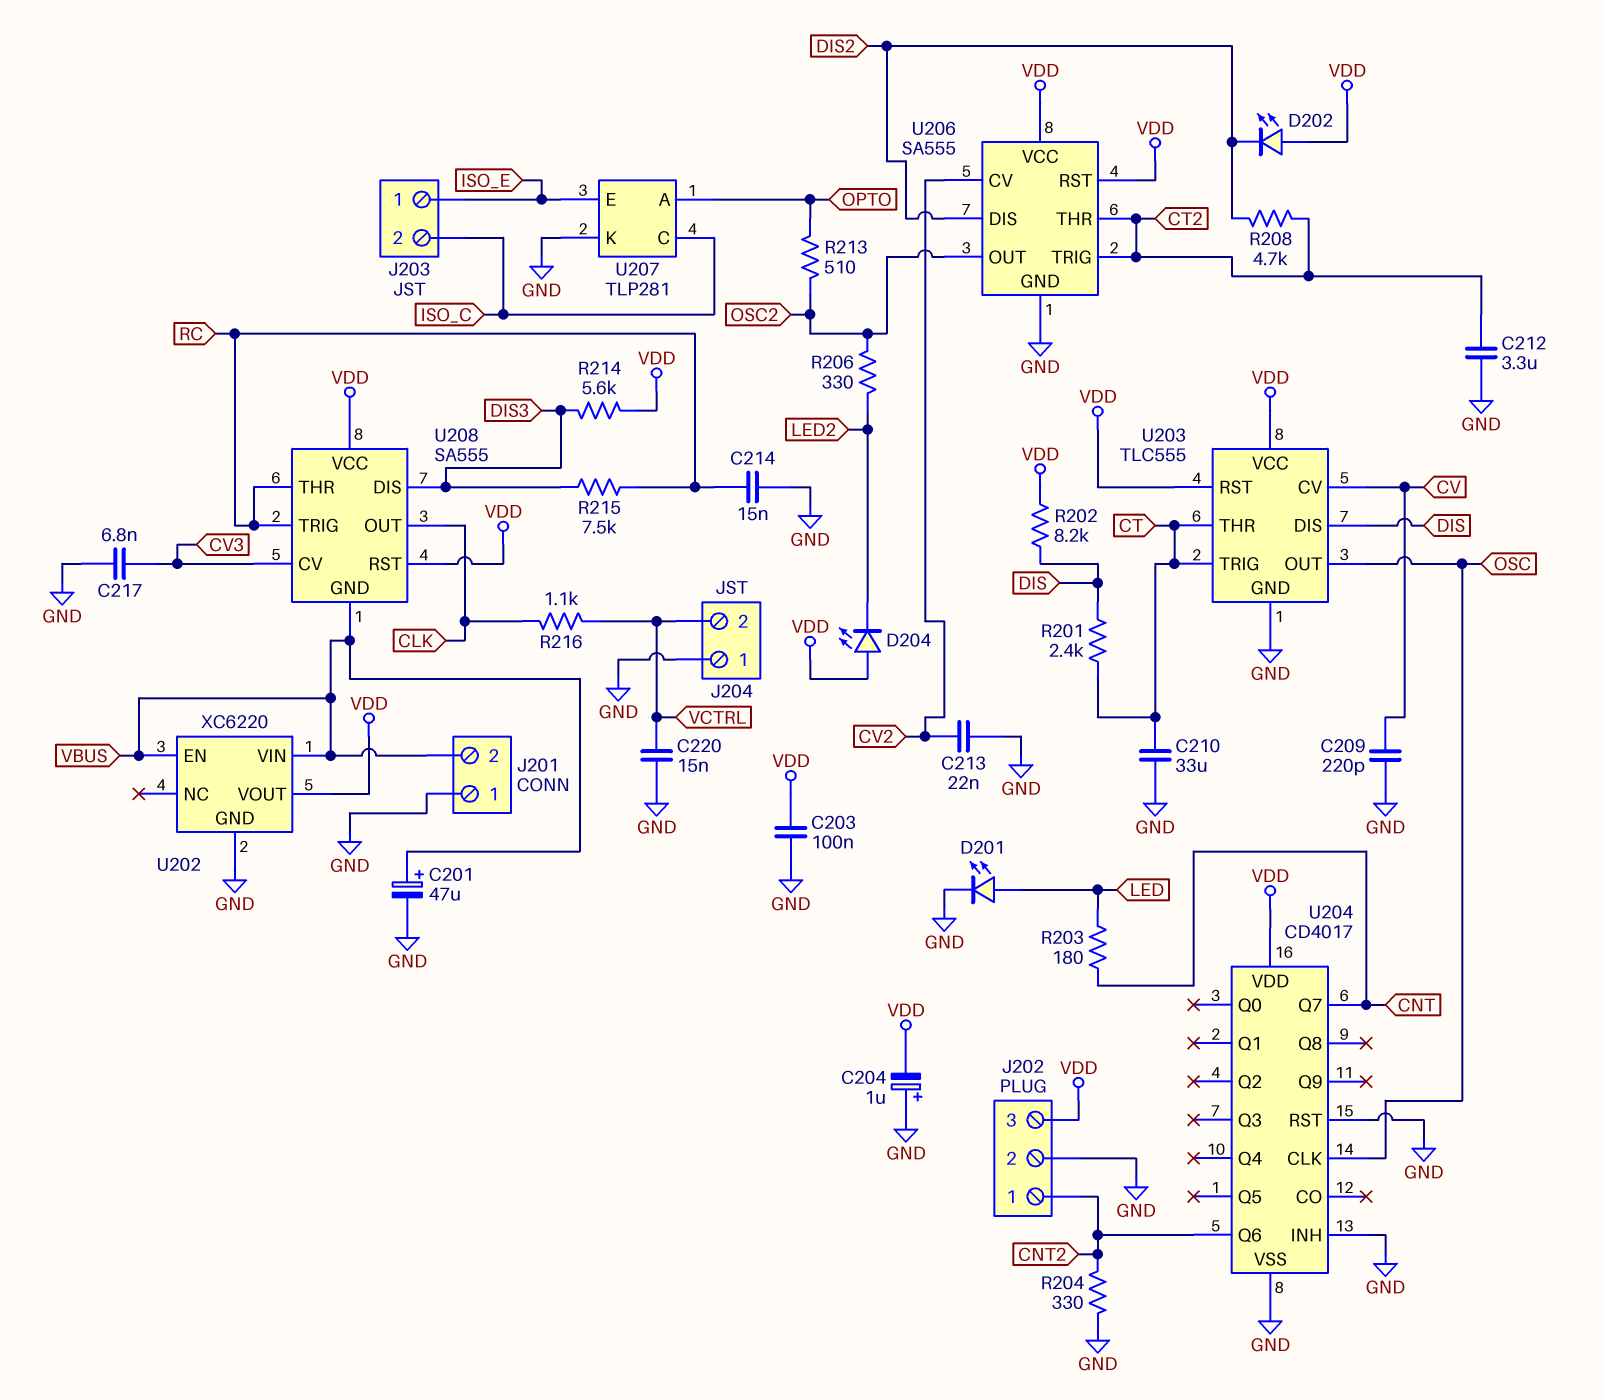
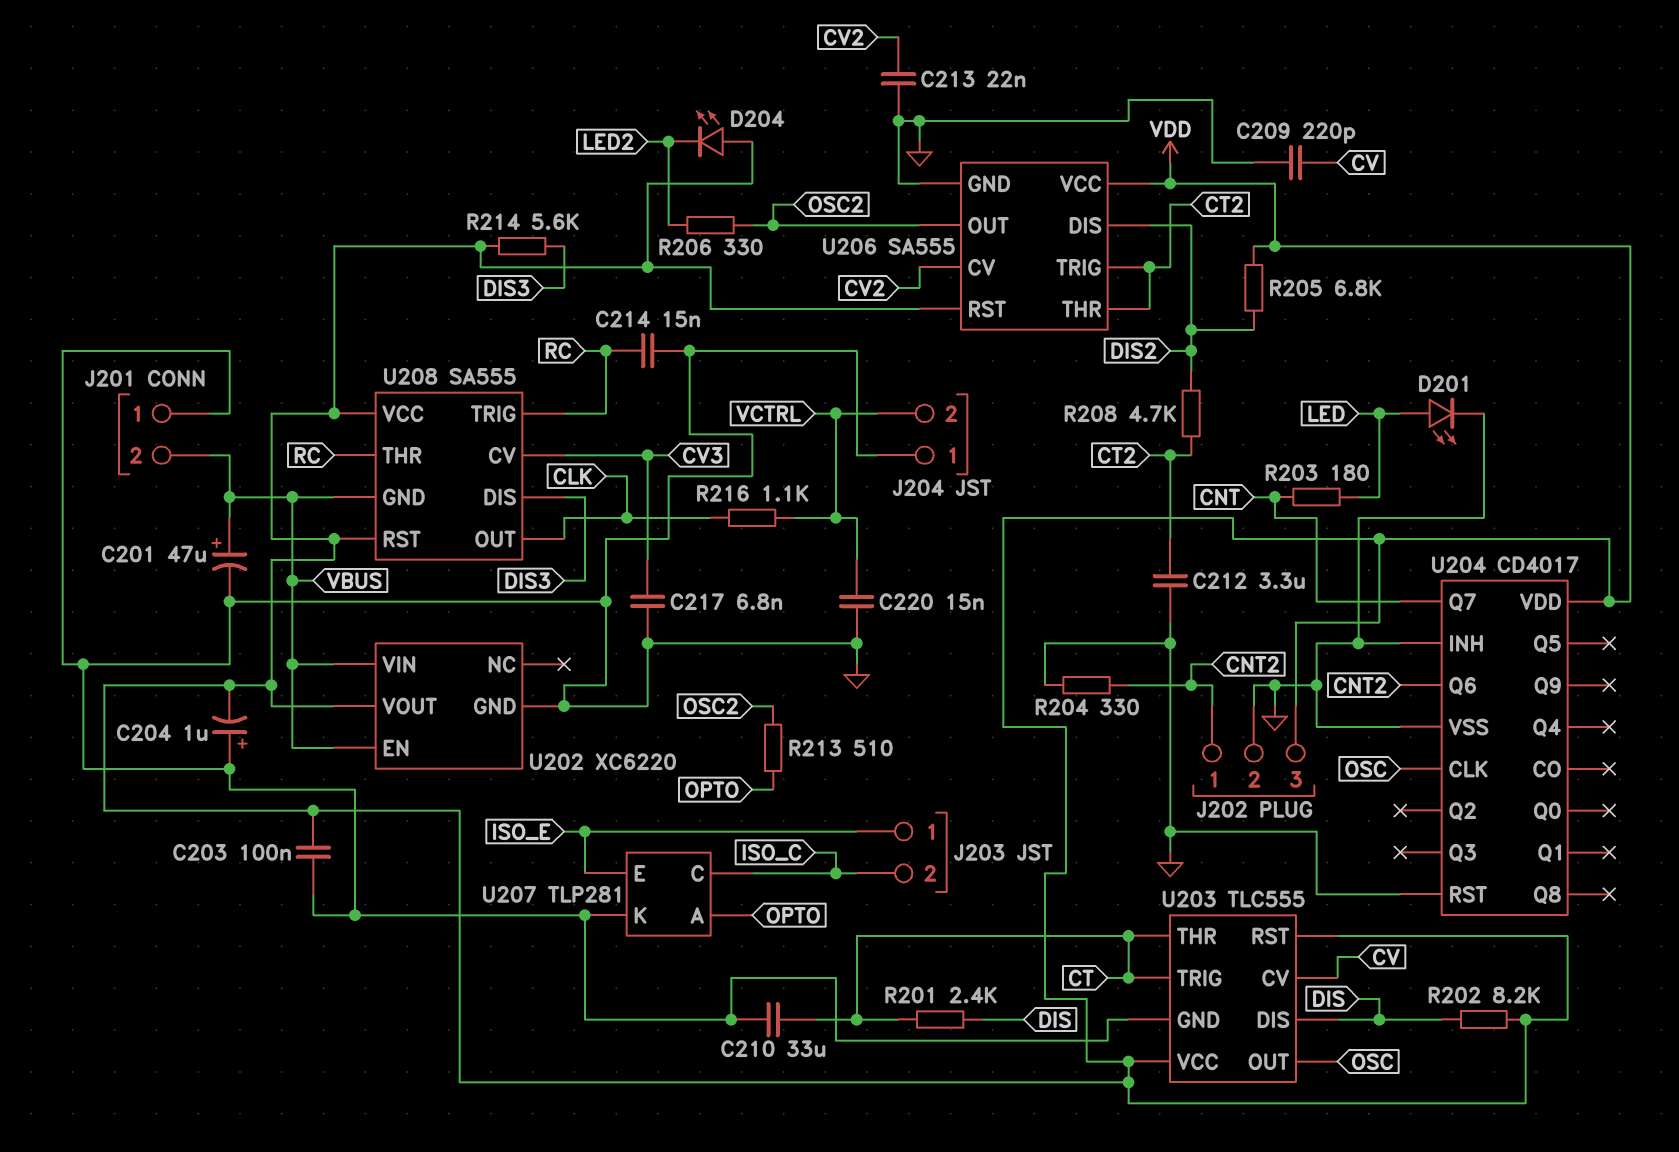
D202: LED (A VDD, K DIS2) -> none
R205: none -> 6.8k (DIS2, VDD)
R215: 7.5k (DIS3, RC) -> none

